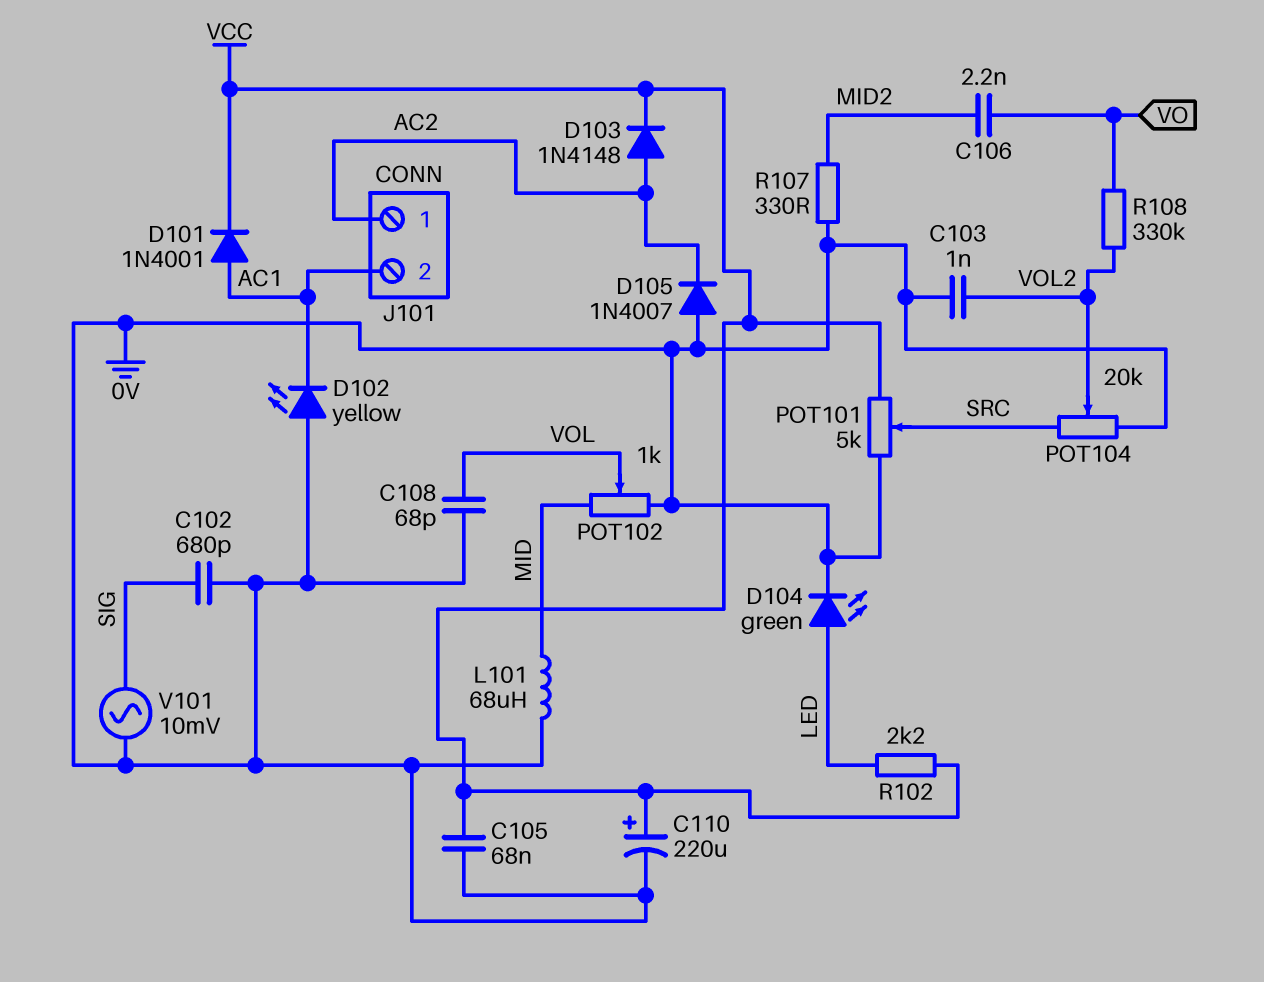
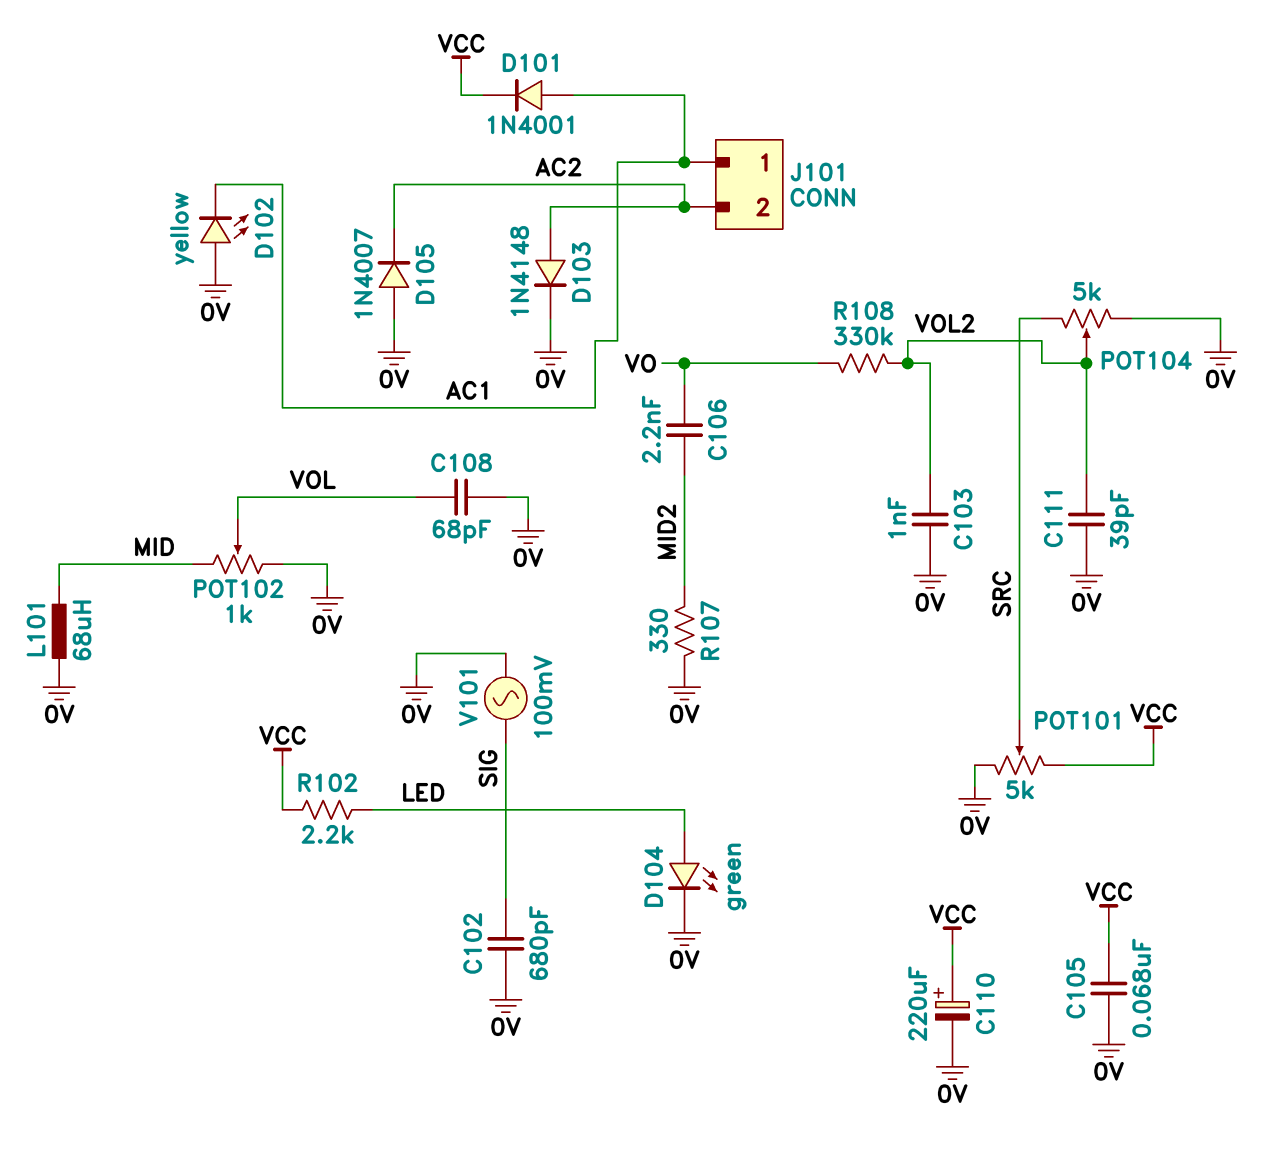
C111: none -> 39pF (0V, VOL2)
D103: diode 1N4148 (A AC2, K VCC) -> diode 1N4148 (A AC2, K 0V)
J101 pin 1: AC2 -> AC1
J101 pin 2: AC1 -> AC2
POT104: 20k (0V, SRC, wiper VOL2) -> 5k (0V, SRC, wiper VOL2)
V101: AC 10mV (0V, SIG) -> AC 100mV (0V, SIG)

